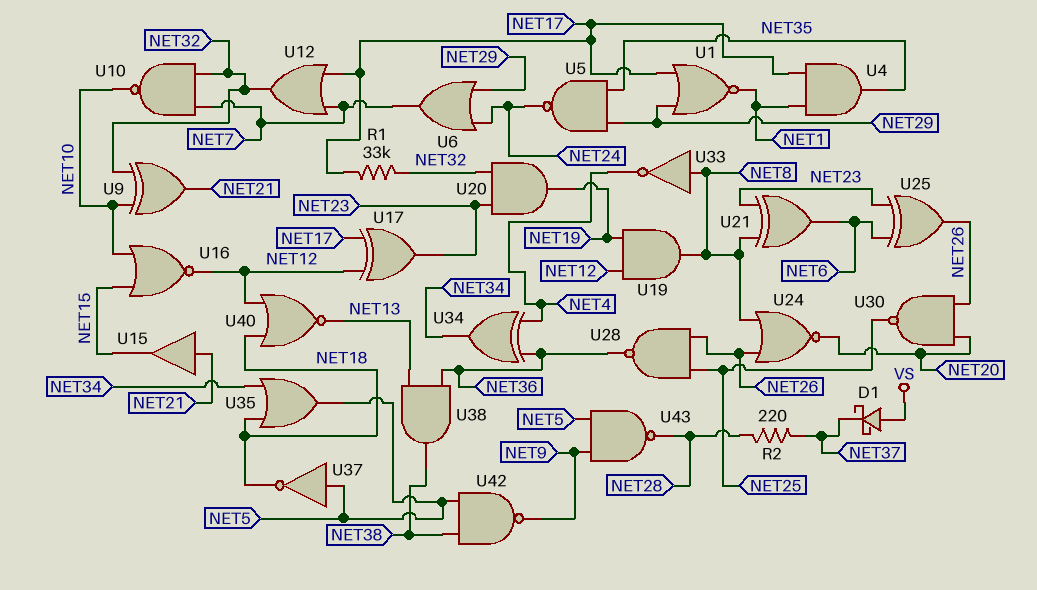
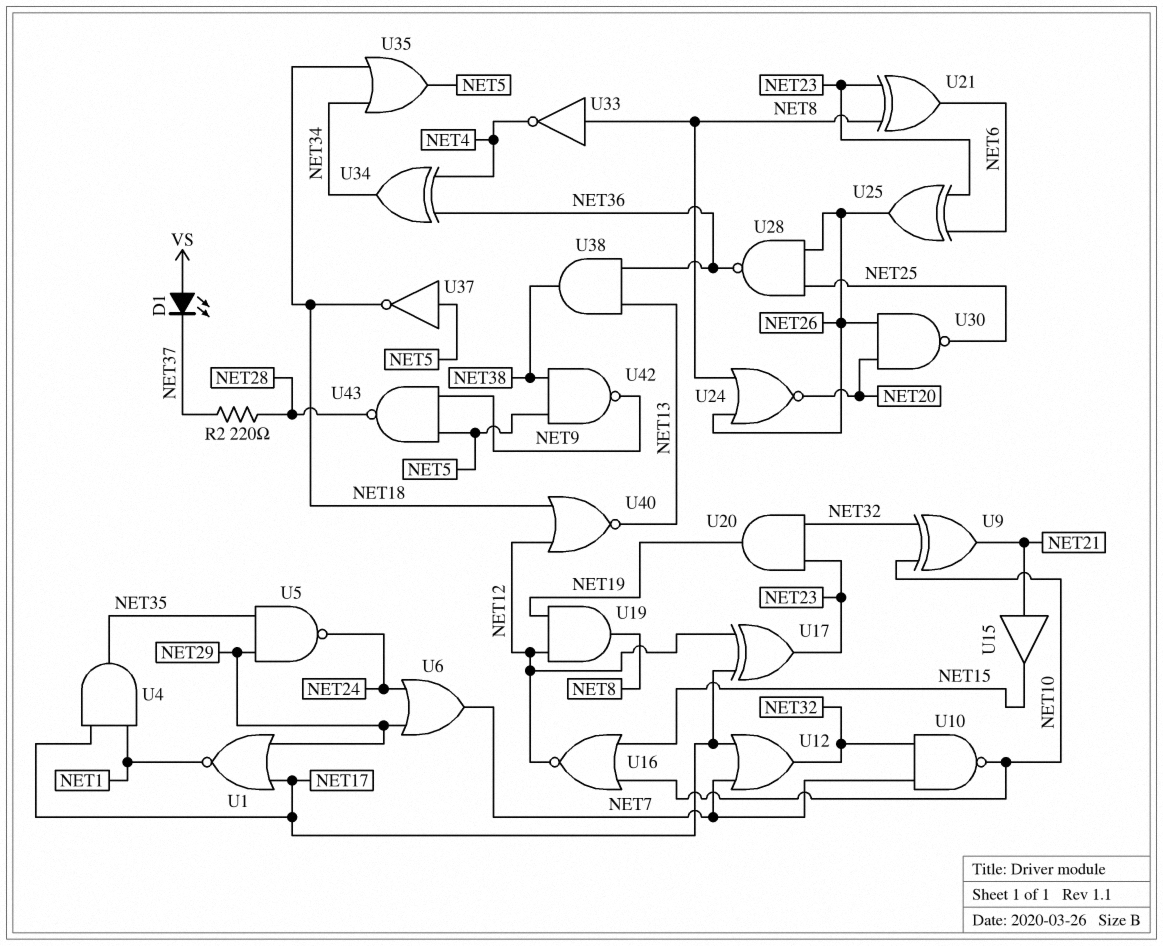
D1: schottky (A VS, K NET37) -> LED (A VS, K NET37)
R1: 33k (NET17, NET32) -> none

